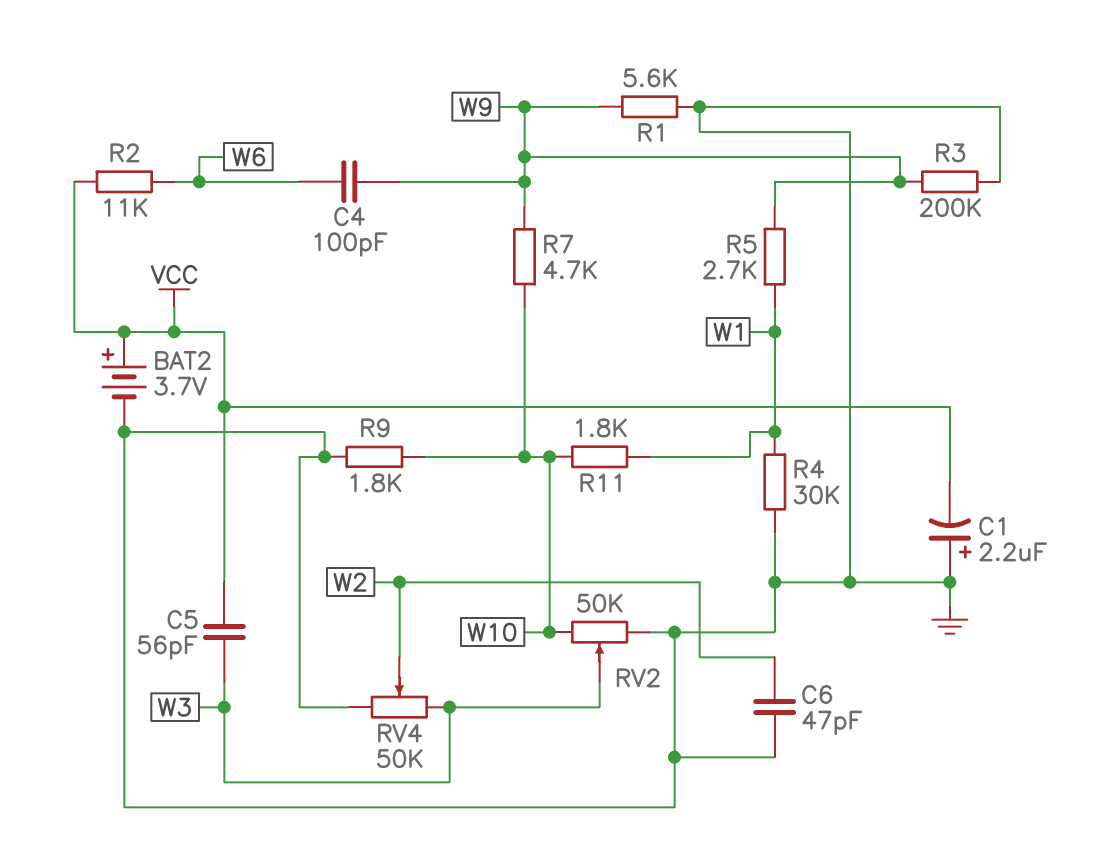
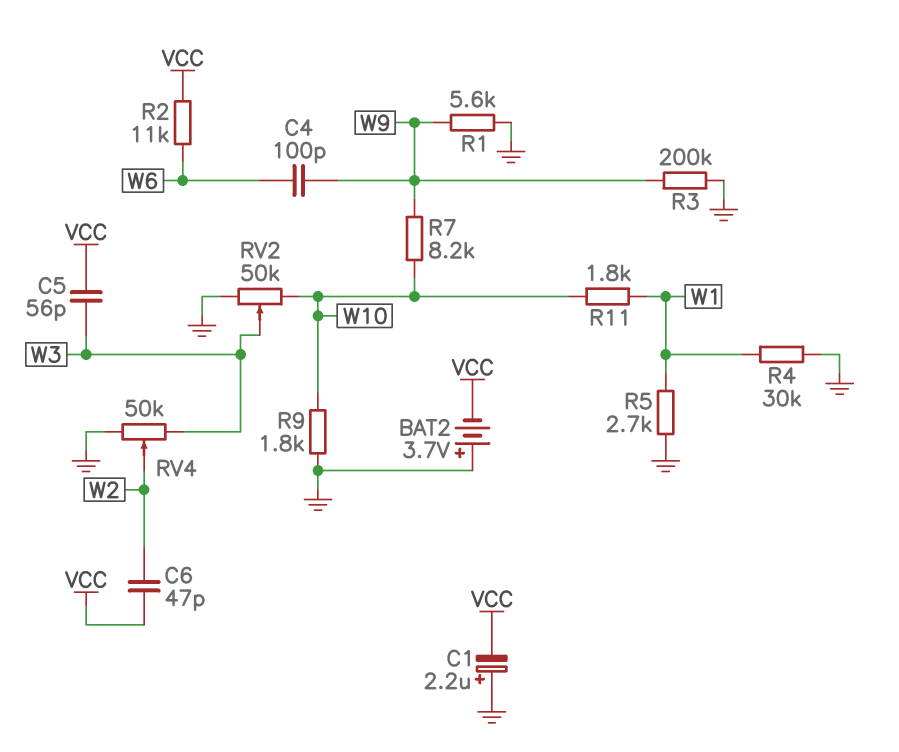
BAT2: 3.7V (plus VCC, minus GND) -> 3.7V (plus GND, minus VCC)
C6: 47pF (GND, W2) -> 47pF (VCC, W2)
R5: 2.7k (W1, W9) -> 2.7k (GND, W1)
R7: 4.7k (W9, W10) -> 8.2k (W9, W10)

